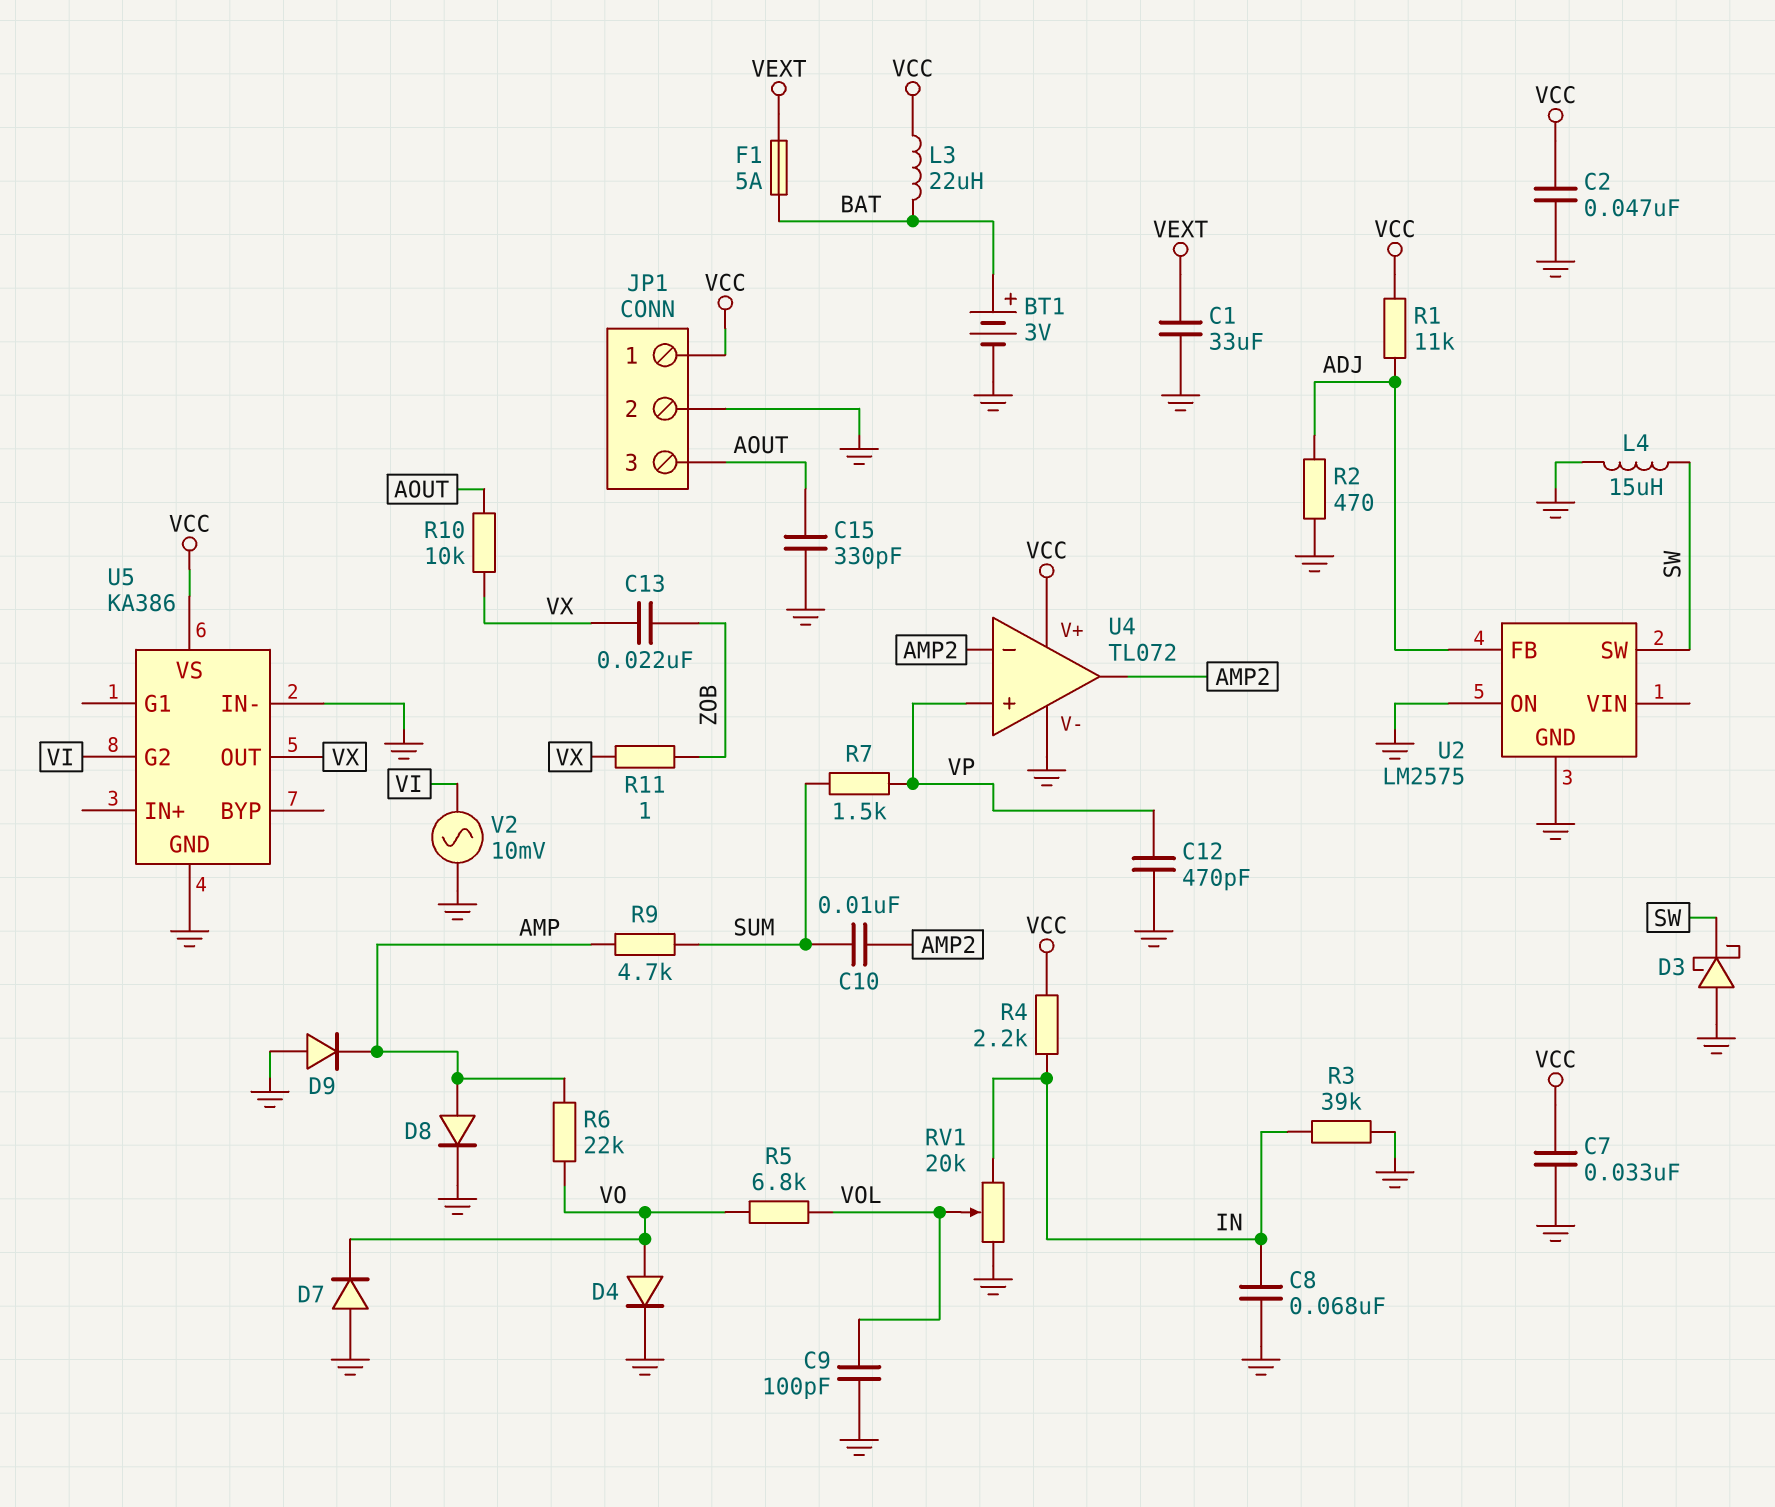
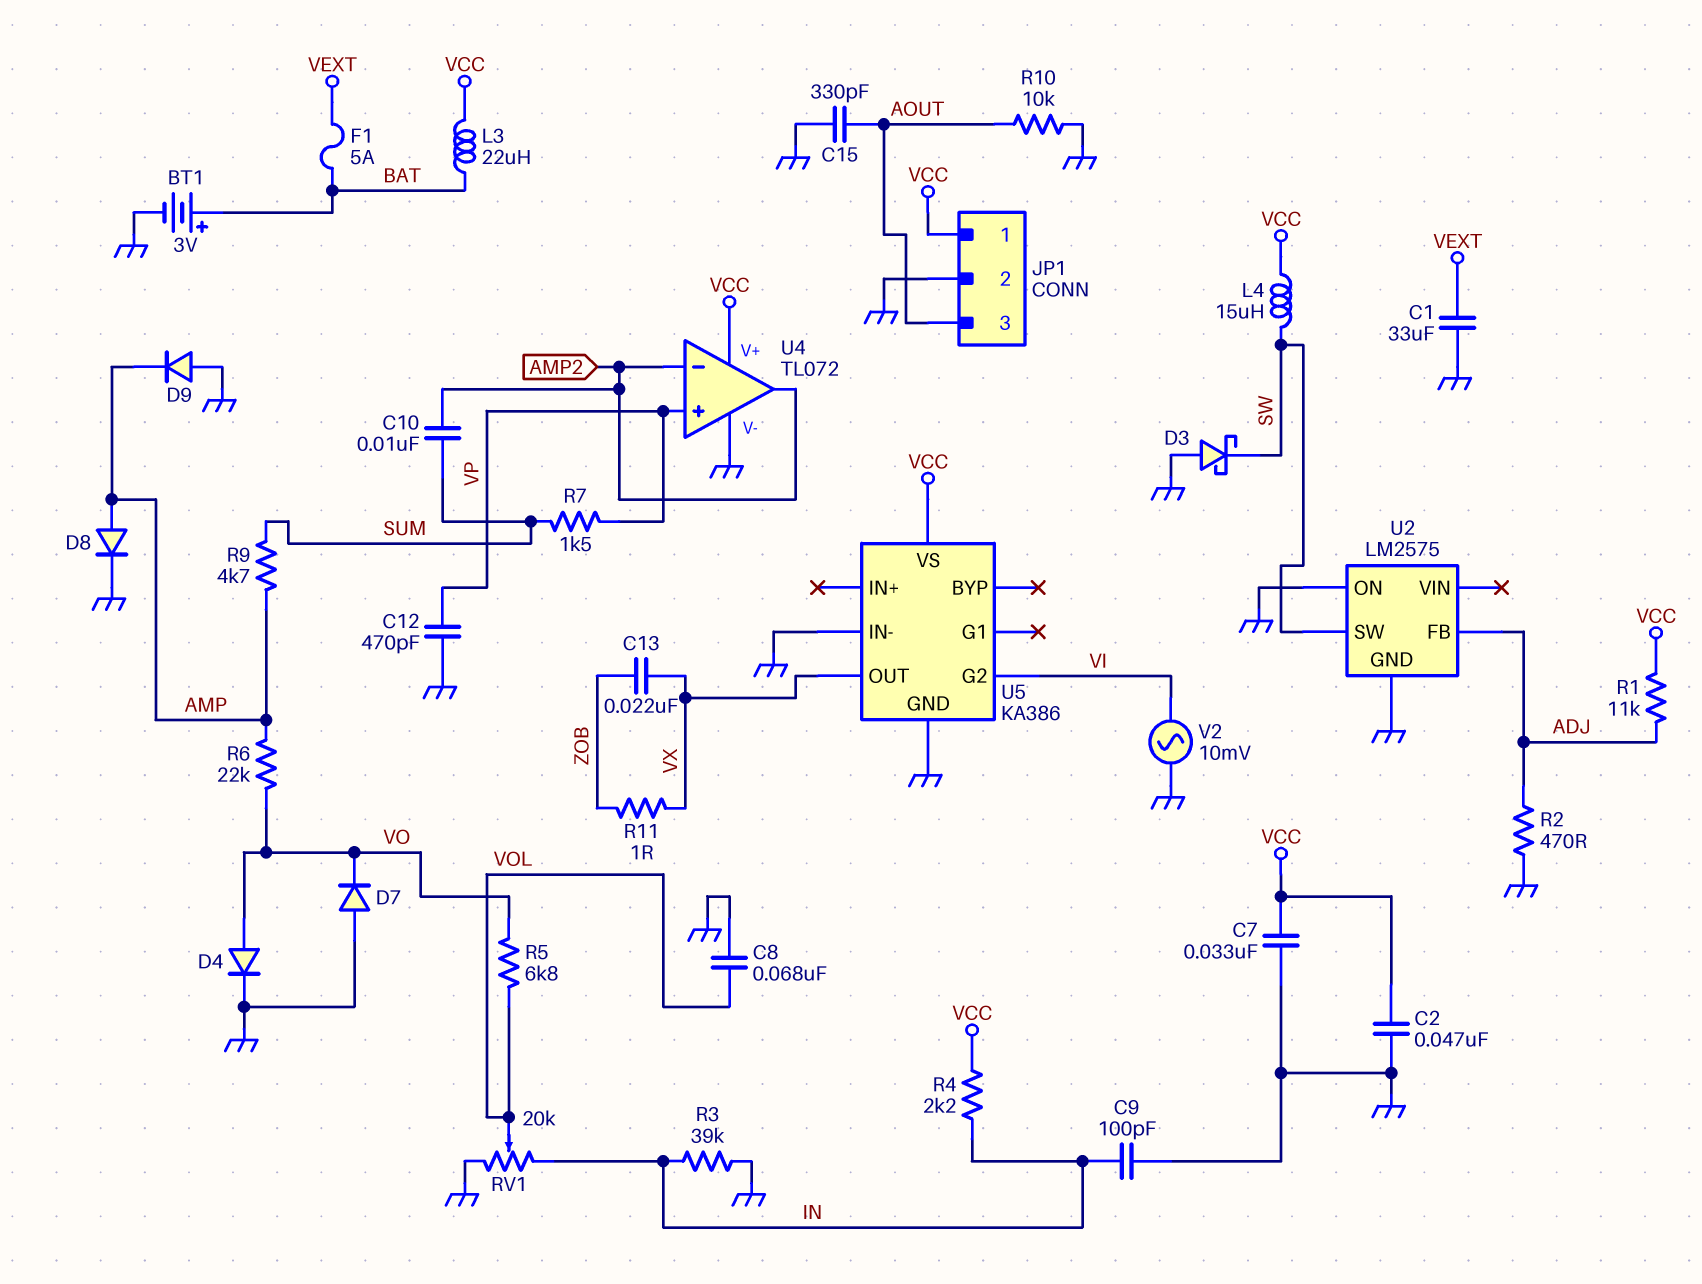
C8: 68nF (GND, IN) -> 68nF (GND, VOL)
C9: 100pF (GND, VOL) -> 100pF (GND, IN)
L4: 15uH (GND, SW) -> 15uH (SW, VCC)
R10: 10k (AOUT, VX) -> 10k (AOUT, GND)

